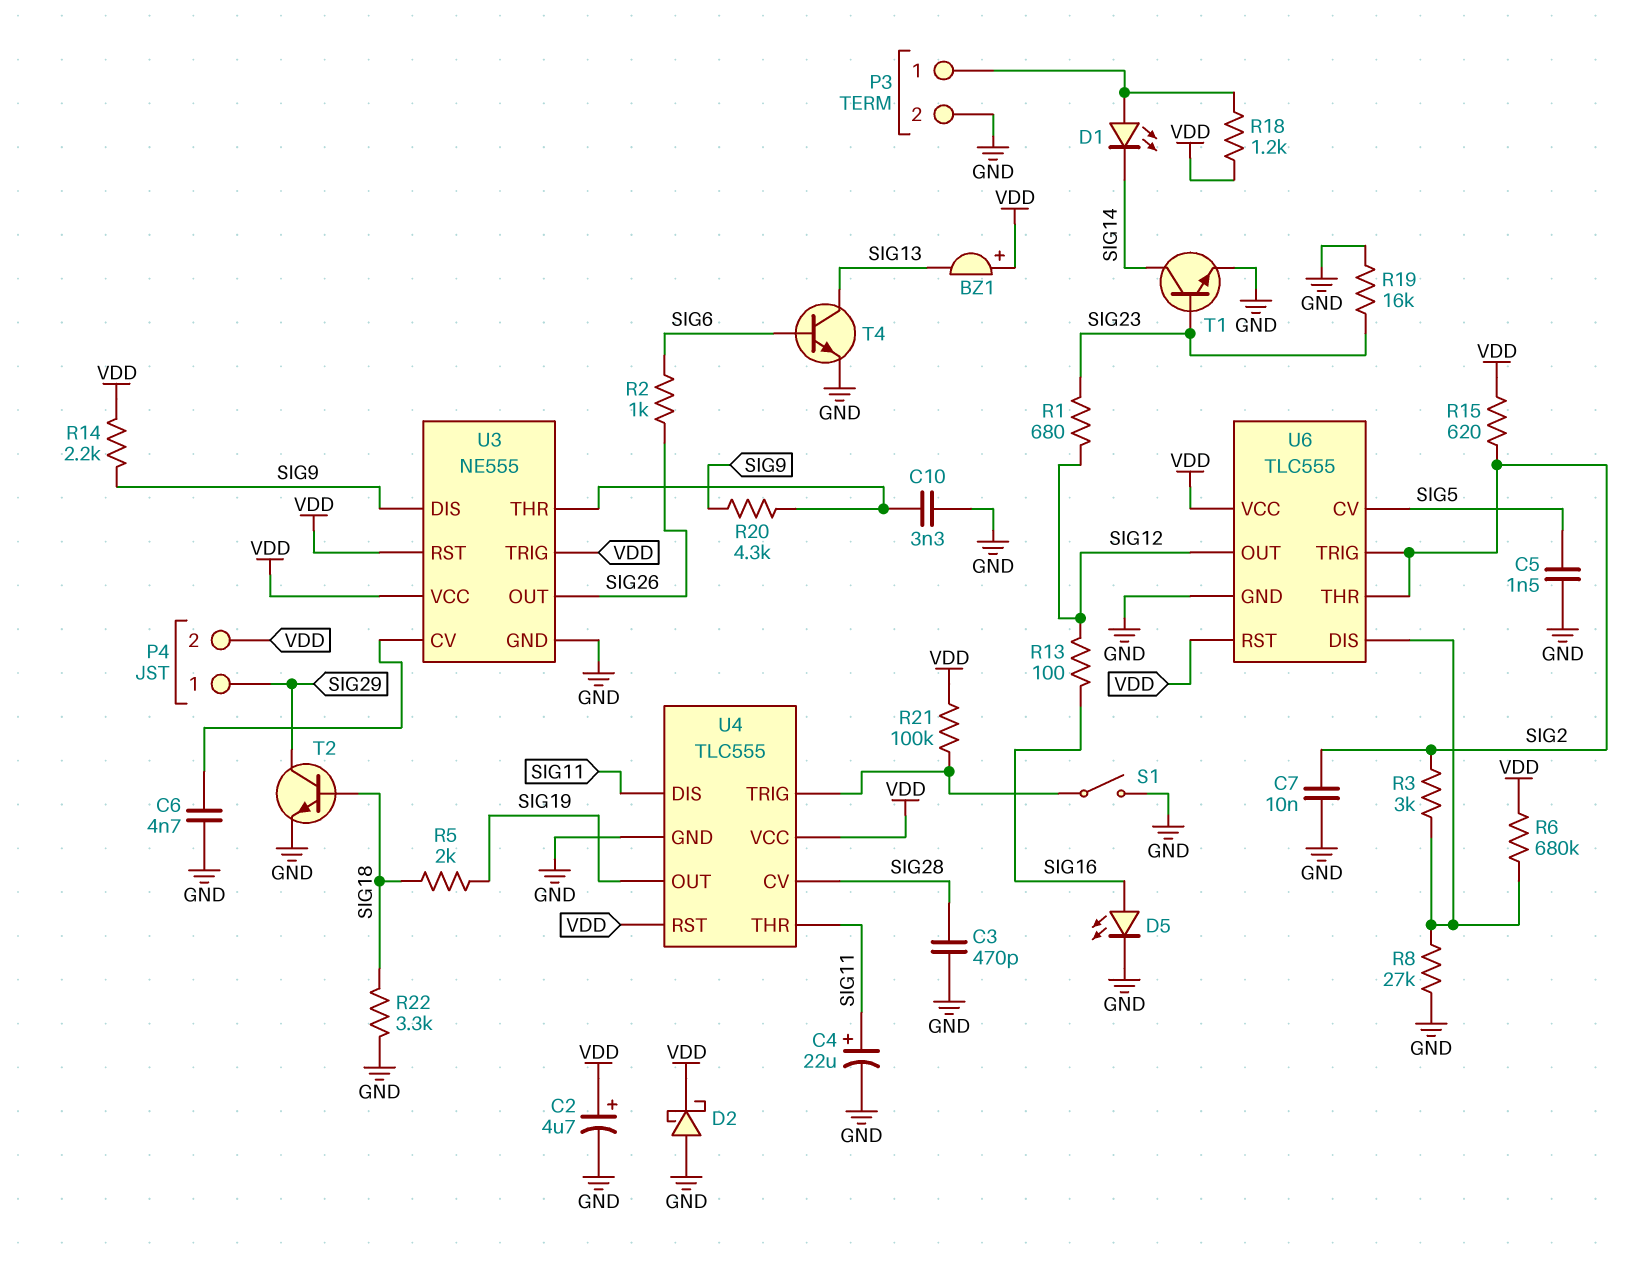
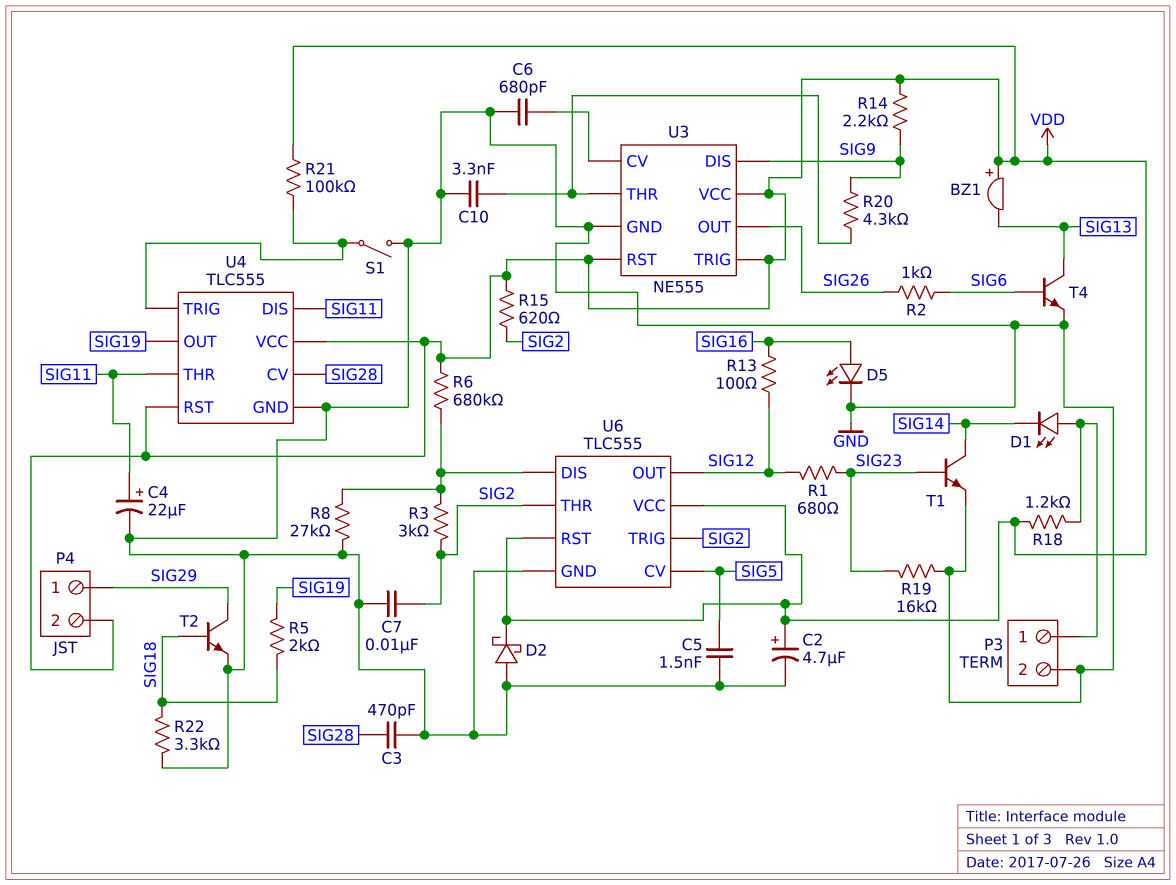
C6: 4.7nF (GND, U3/CV) -> 680pF (GND, U3/CV)

